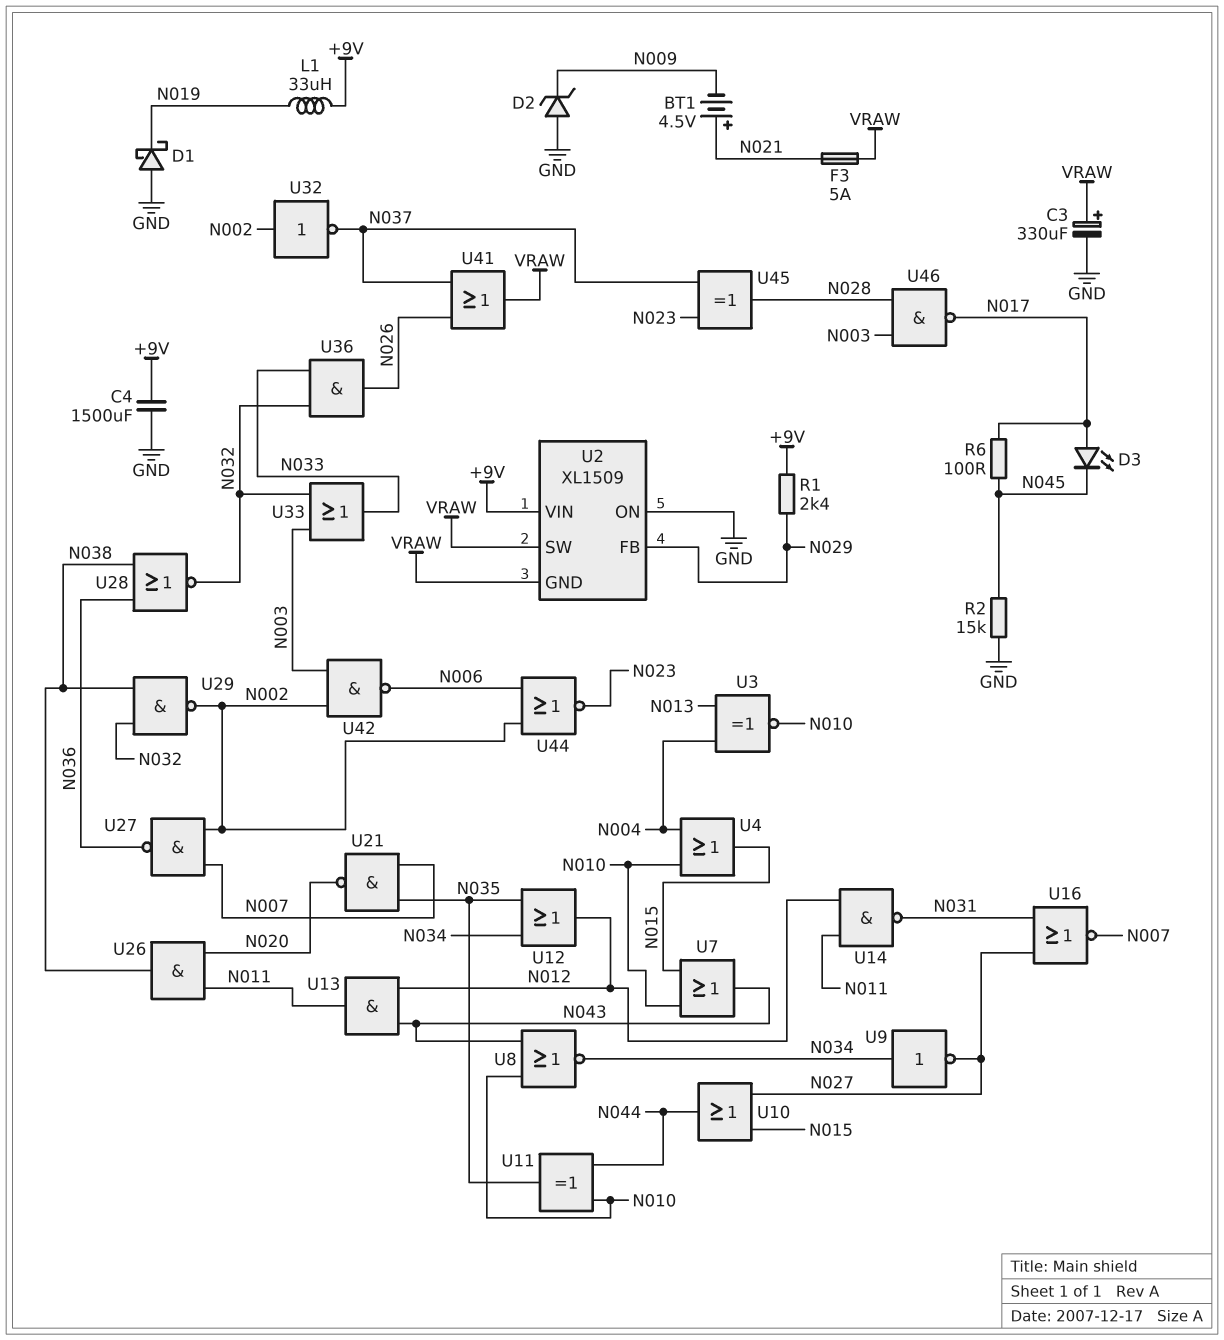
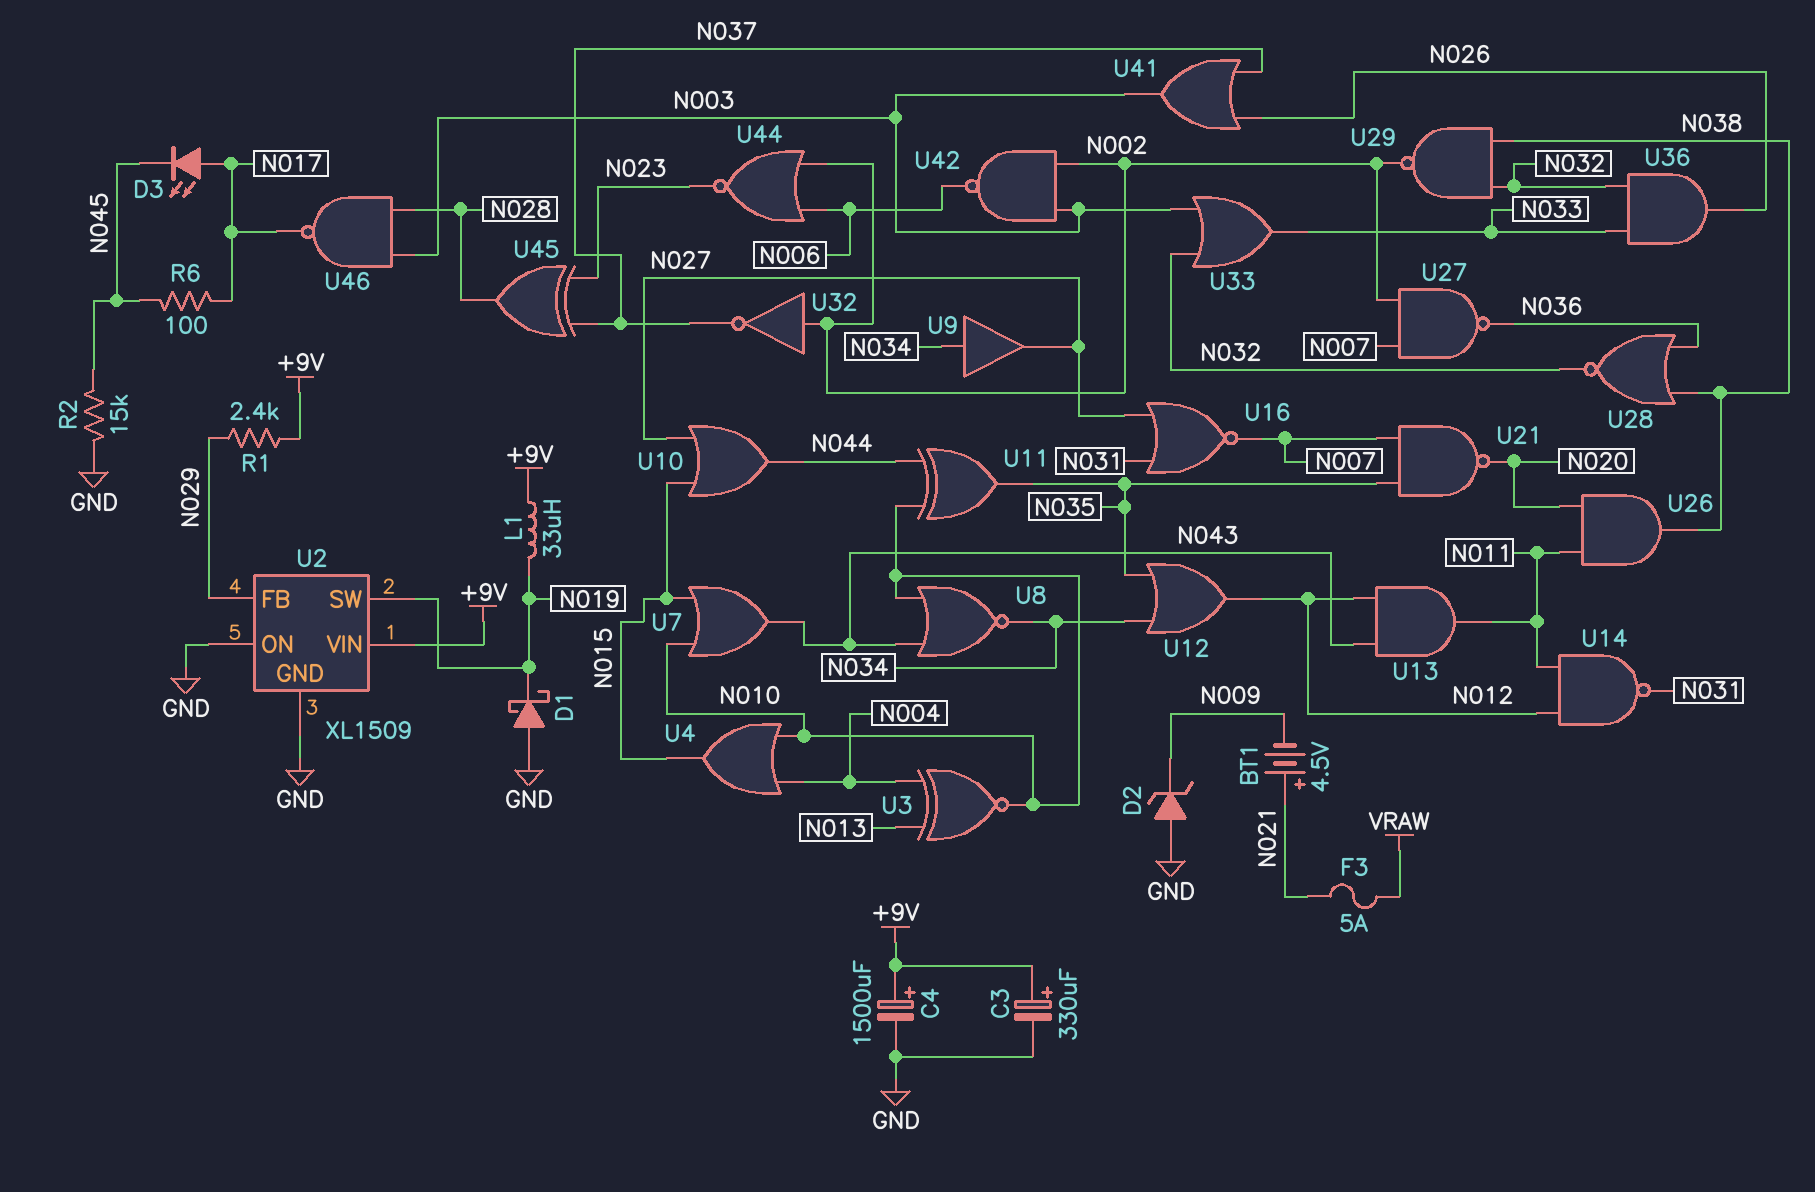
C3: 330uF (plus VRAW, minus GND) -> 330uF (plus +9V, minus GND)
C4: 1500uF (+9V, GND) -> 1500uF (plus +9V, minus GND)
U2 pin GND: VRAW -> GND
U2 pin SW: VRAW -> N019
U9: NOT (in N034, out N027) -> buffer (in N034, out N027)
U41: OR (in N026, in N037, out VRAW) -> OR (in N026, in N037, out N003)

